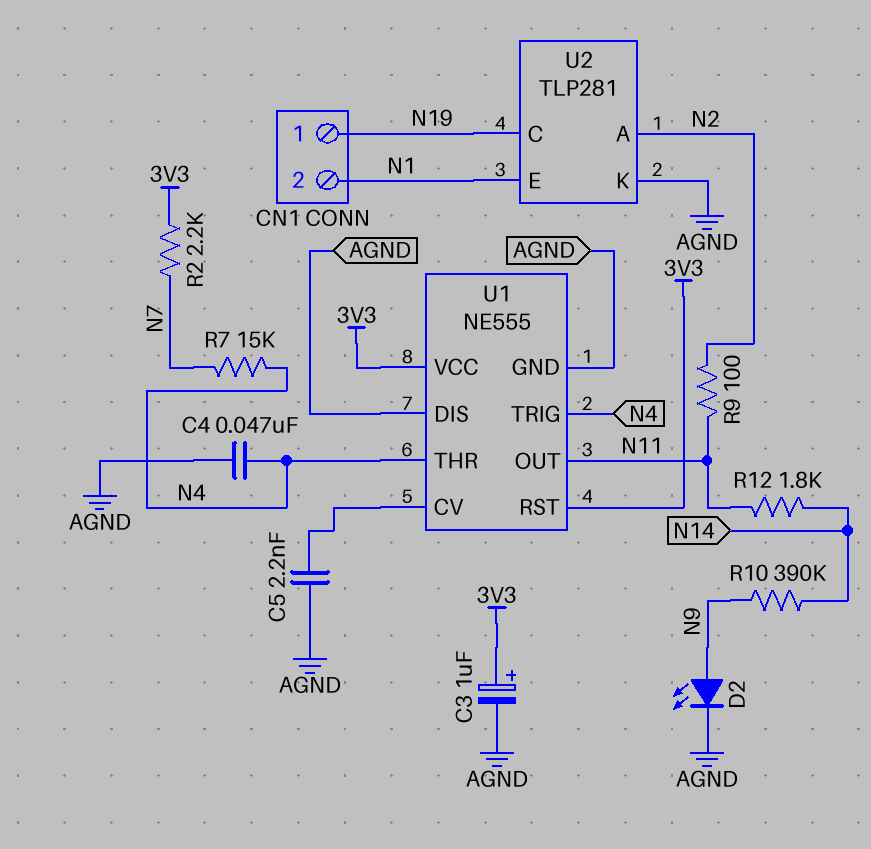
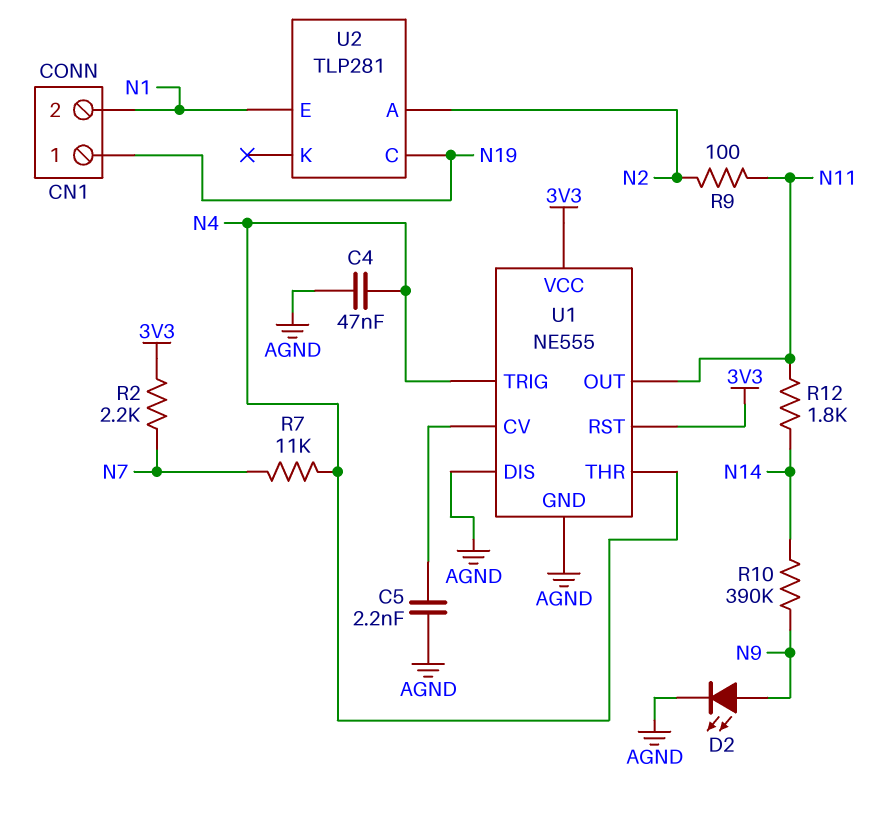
C3: 1uF (plus 3V3, minus AGND) -> none
R7: 15k (N4, N7) -> 11k (N4, N7)
U2 pin K: AGND -> none

